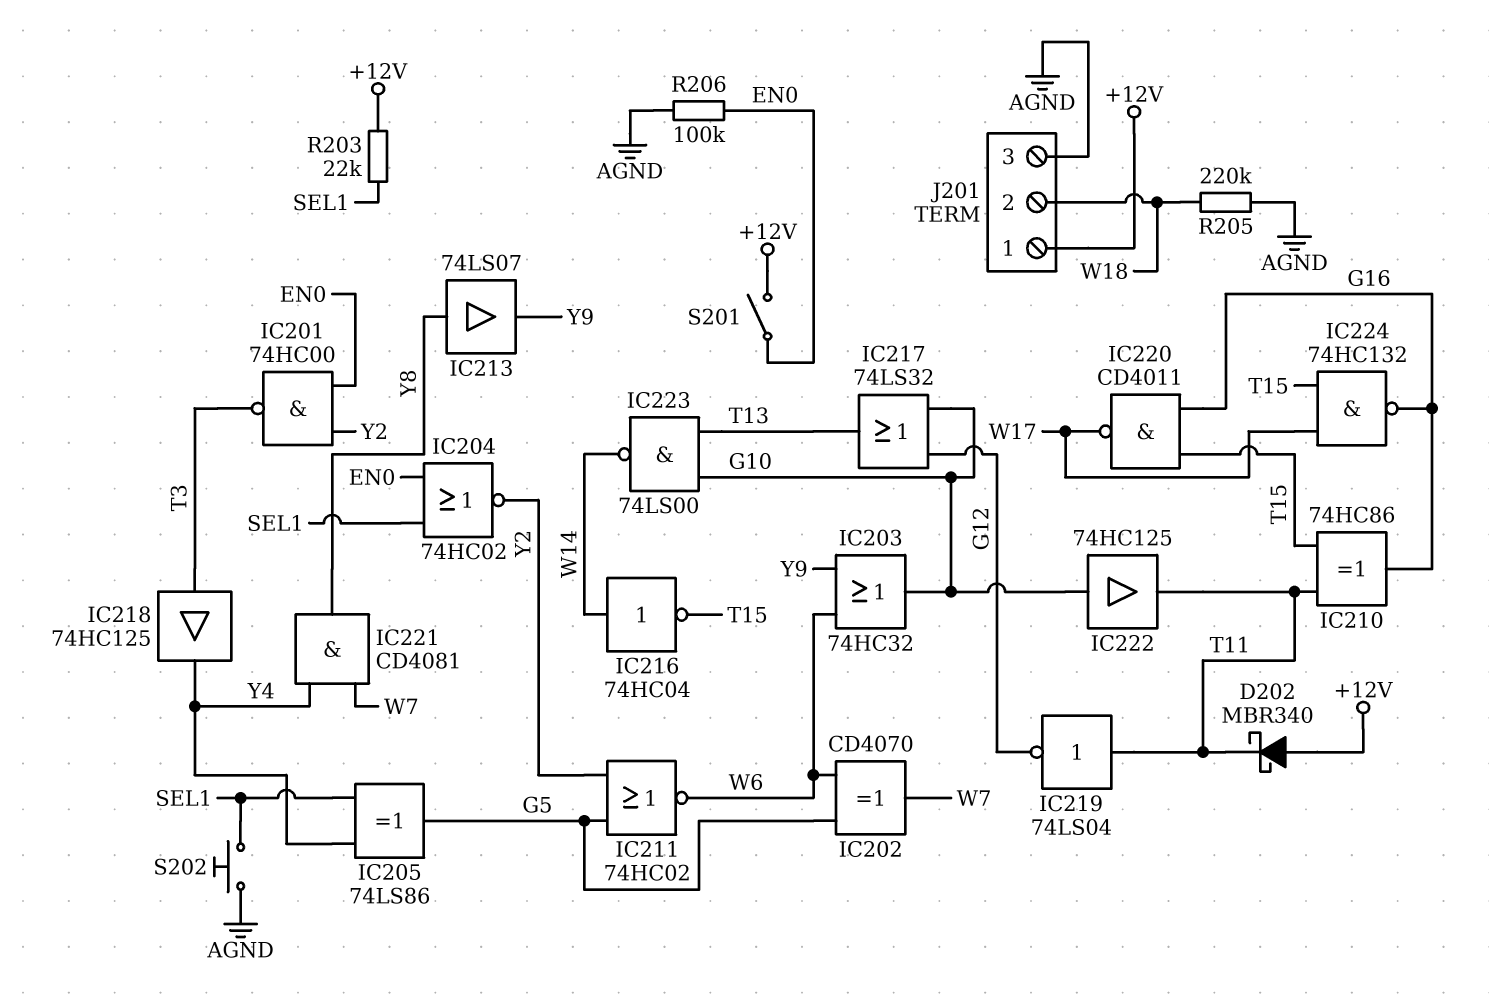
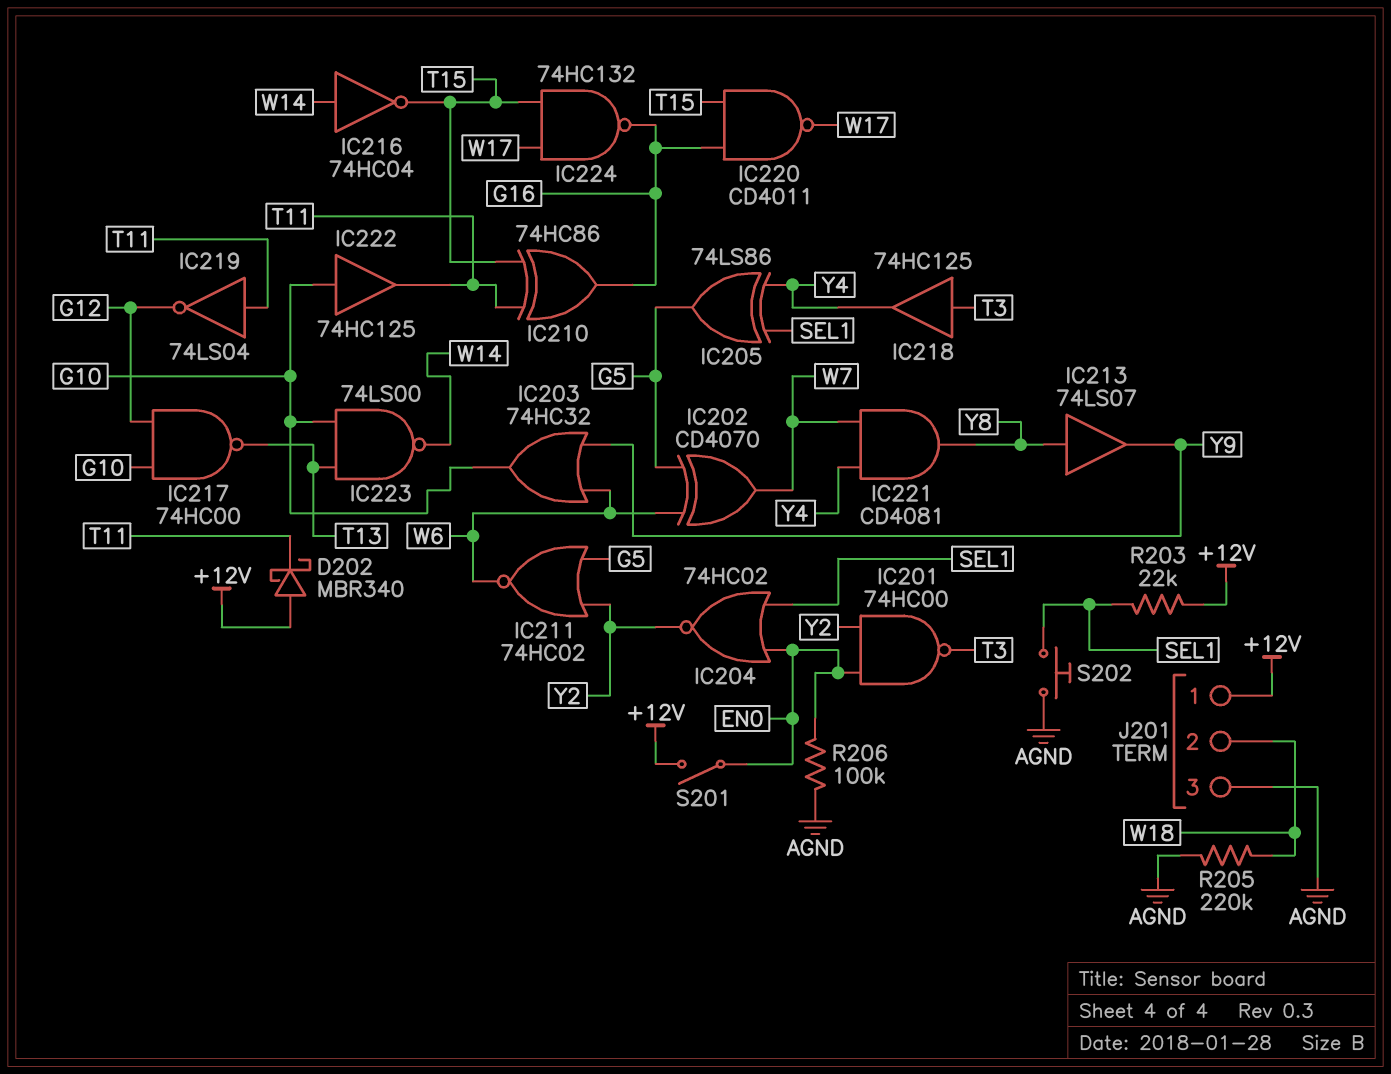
IC217: OR 74LS32 (in G10, in G12, out T13) -> NAND 74HC00 (in G10, in G12, out T13)

